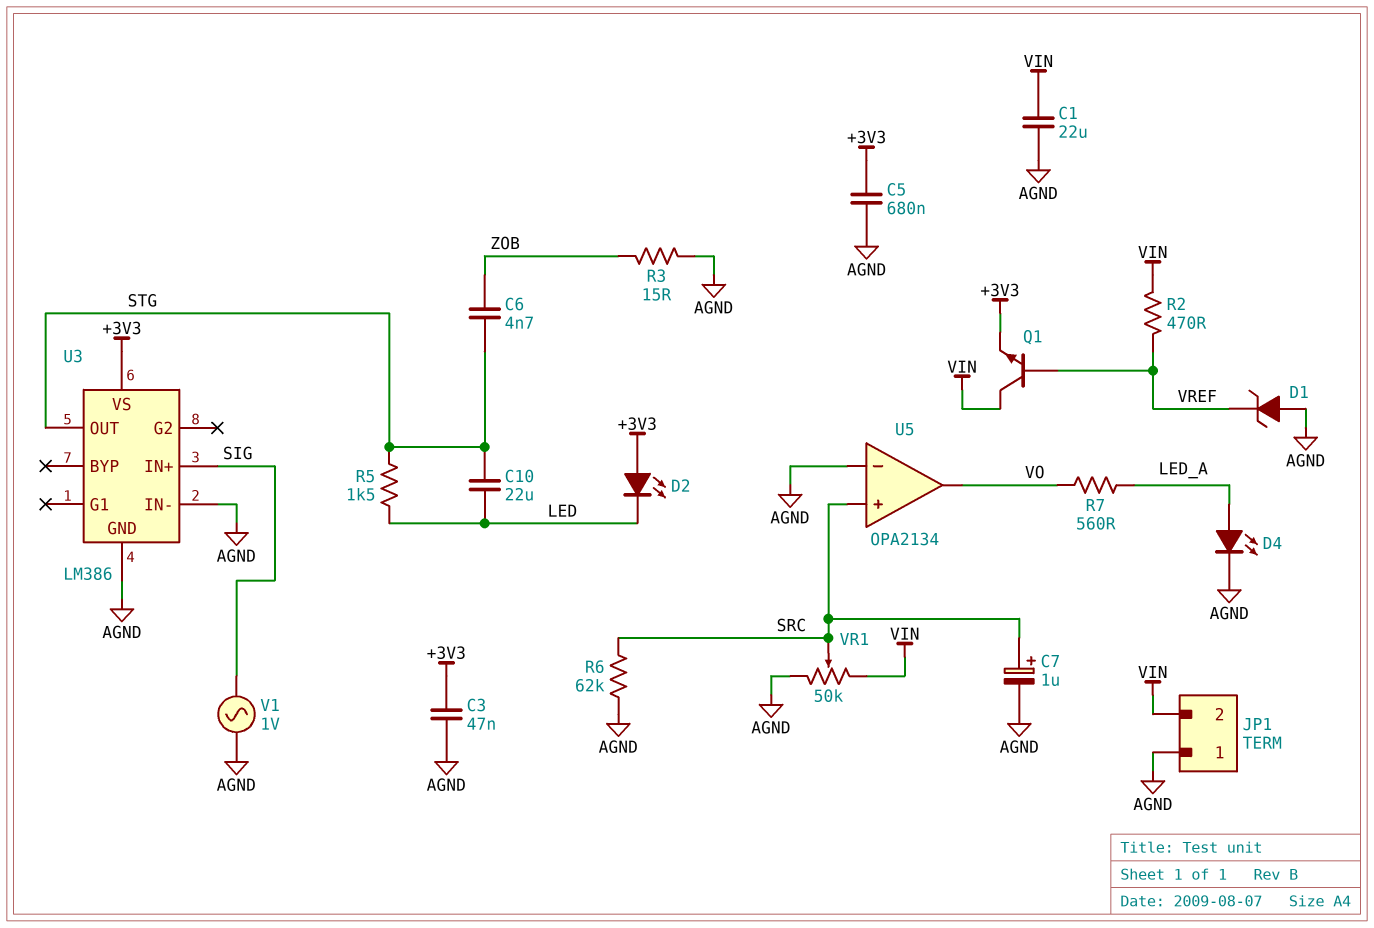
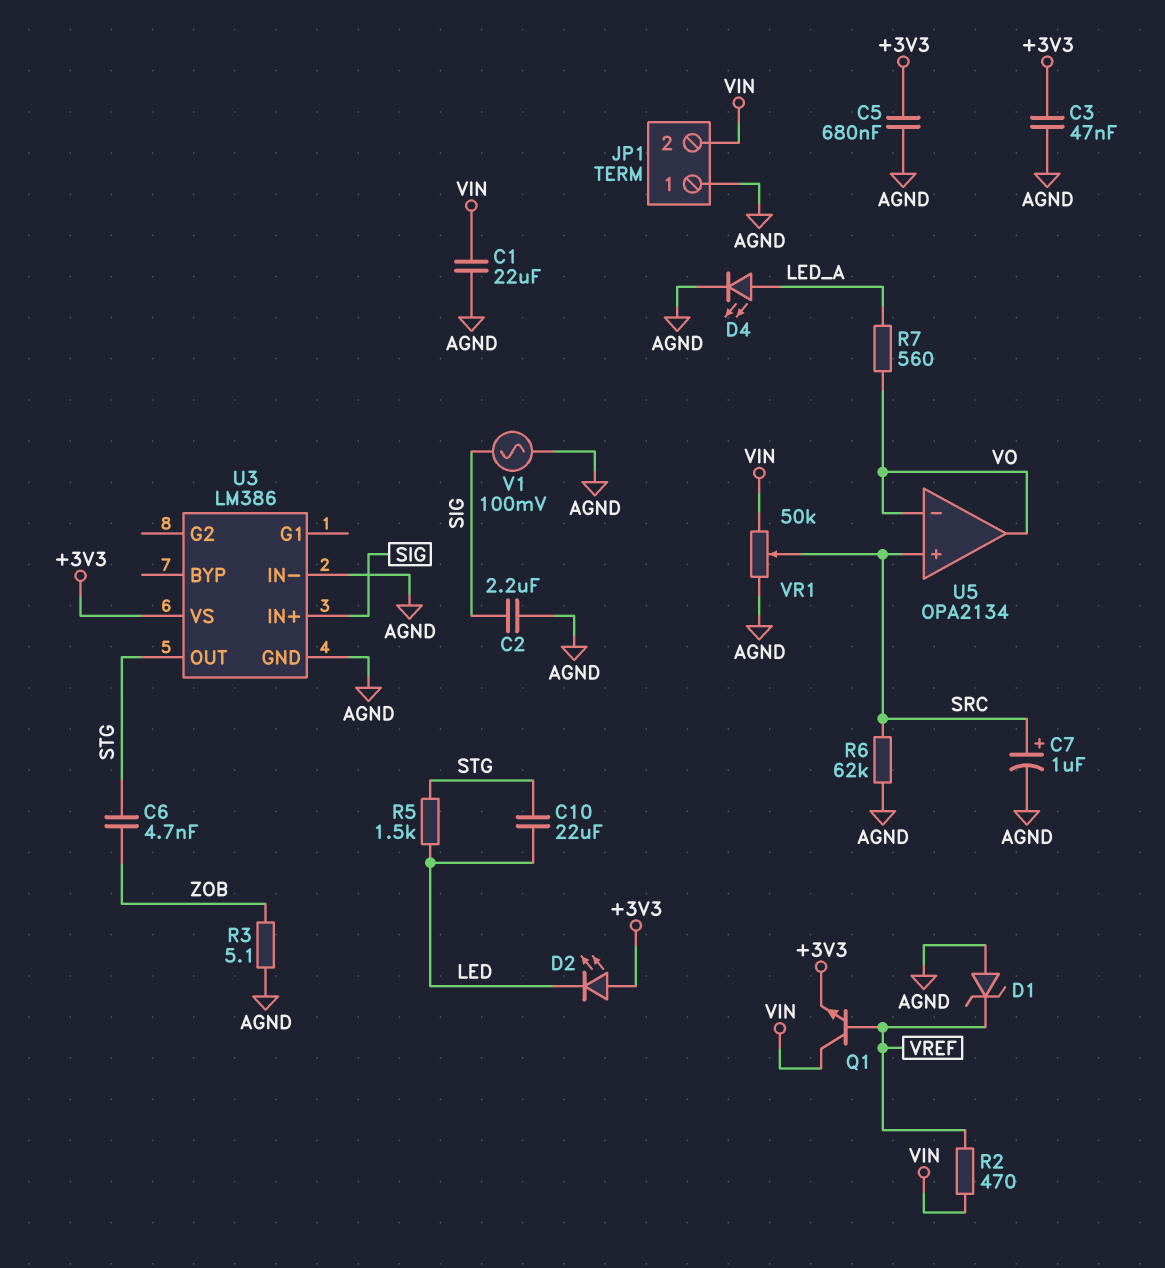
C2: none -> 2.2uF (AGND, SIG)
R3: 15 (AGND, ZOB) -> 5.1 (AGND, ZOB)
U5 pin in-: AGND -> VO
V1: AC 1V (AGND, SIG) -> AC 100mV (AGND, SIG)

